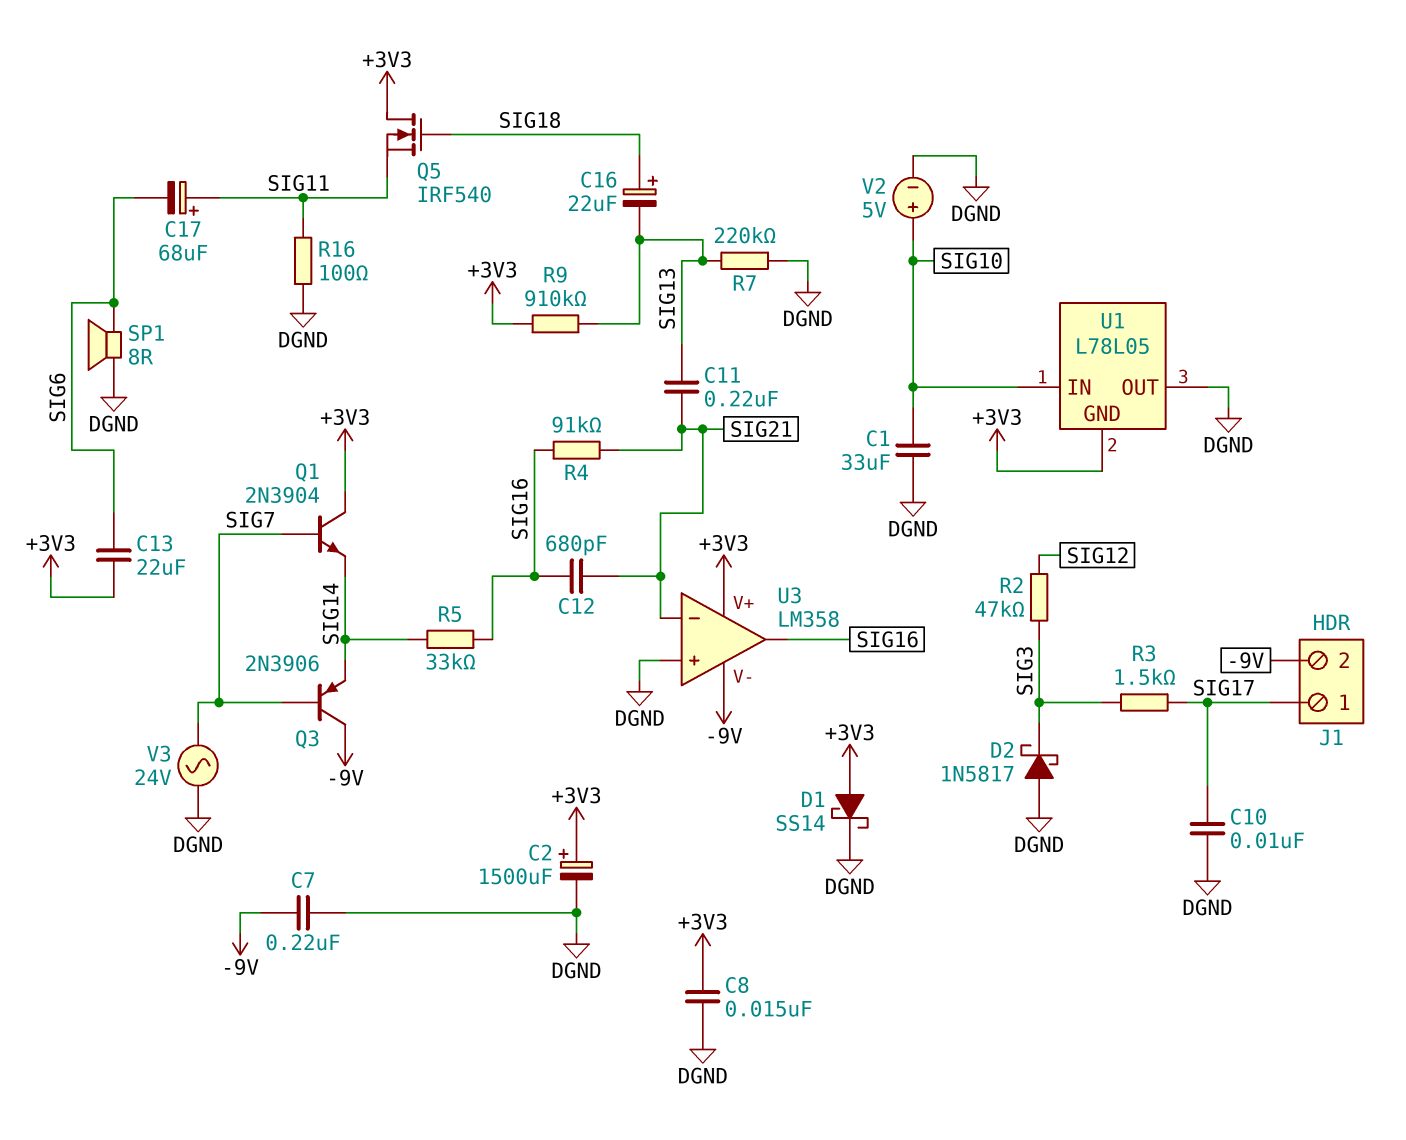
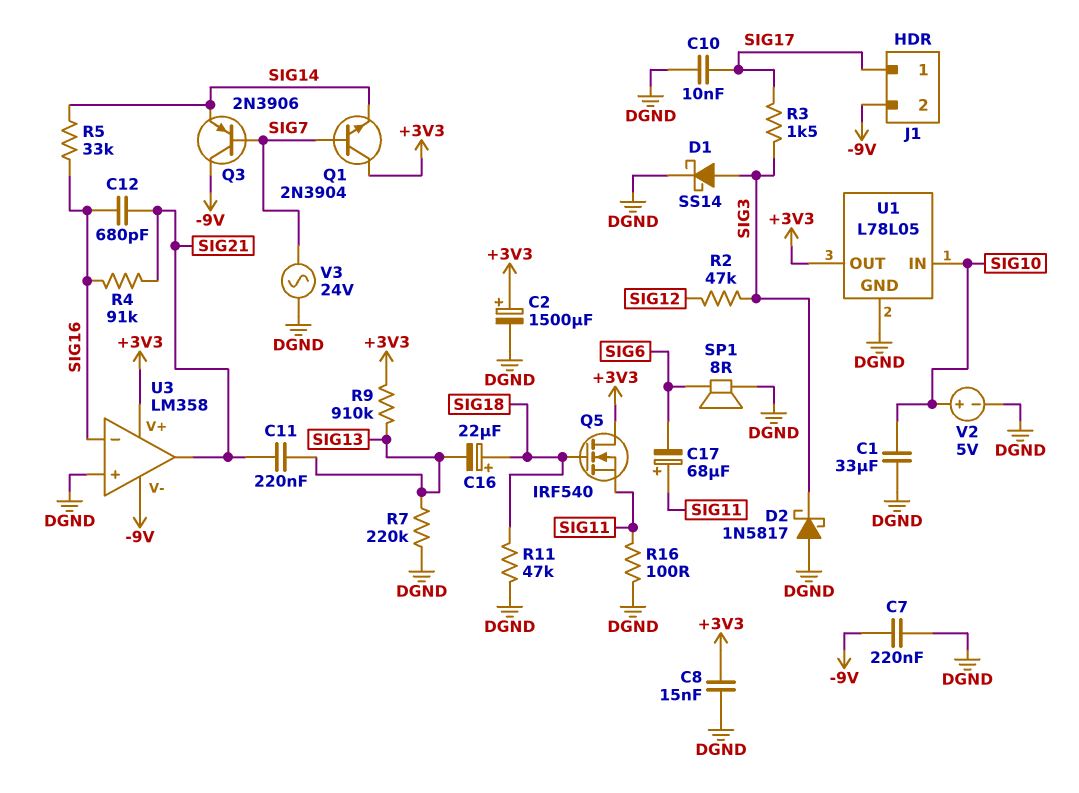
C13: 22uF (+3V3, SIG6) -> none
D1: schottky SS14 (A +3V3, K DGND) -> schottky SS14 (A SIG3, K DGND)
R11: none -> 47k (DGND, SIG18)
U1 pin GND: +3V3 -> DGND
U1 pin OUT: DGND -> +3V3
U3 pin in-: SIG21 -> SIG16
U3 pin out: SIG16 -> SIG21

